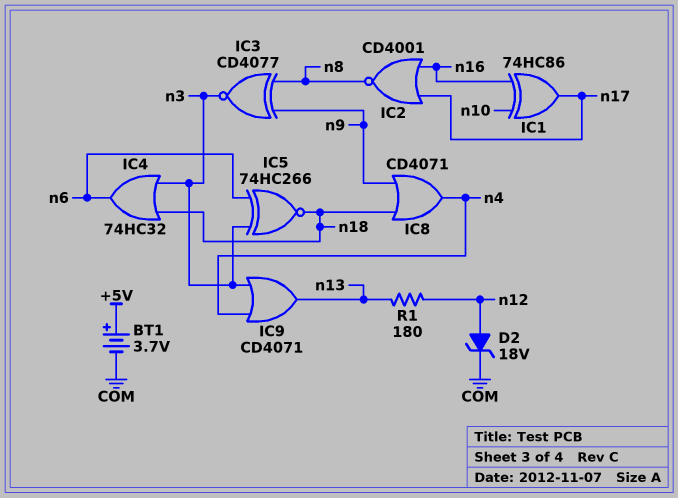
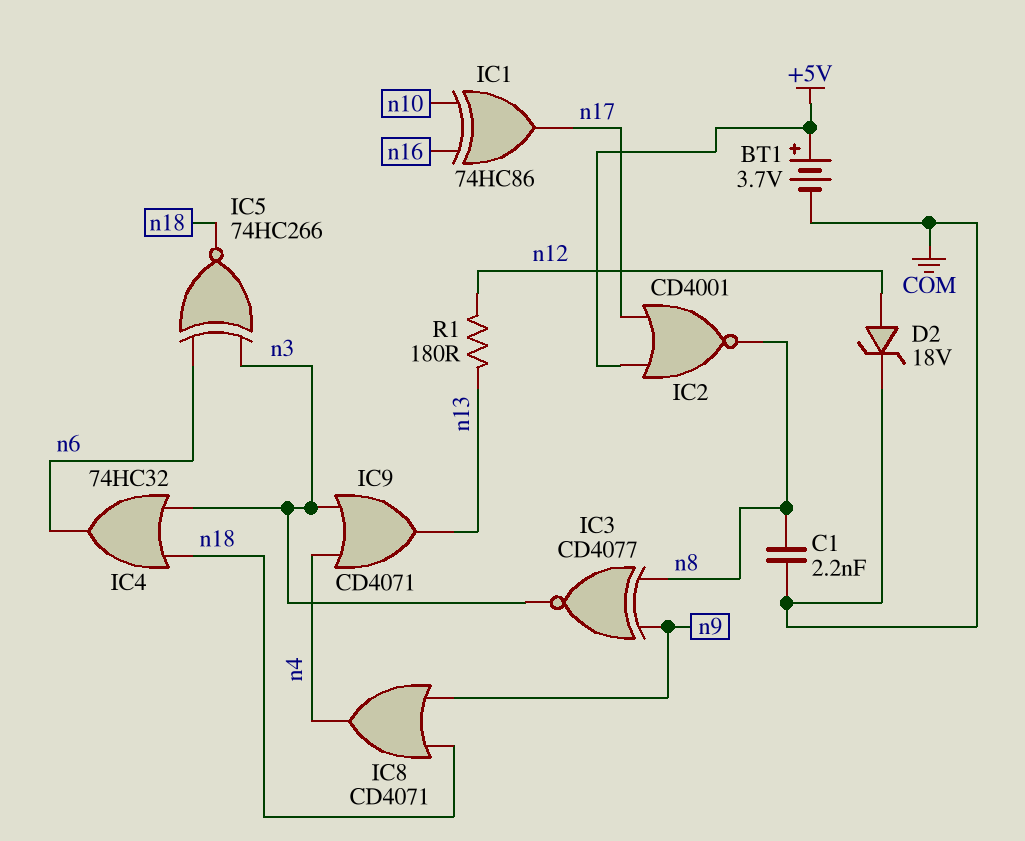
C1: none -> 2.2nF (COM, n8)
IC2: NOR CD4001 (in n16, in n17, out n8) -> NOR CD4001 (in +5V, in n17, out n8)

